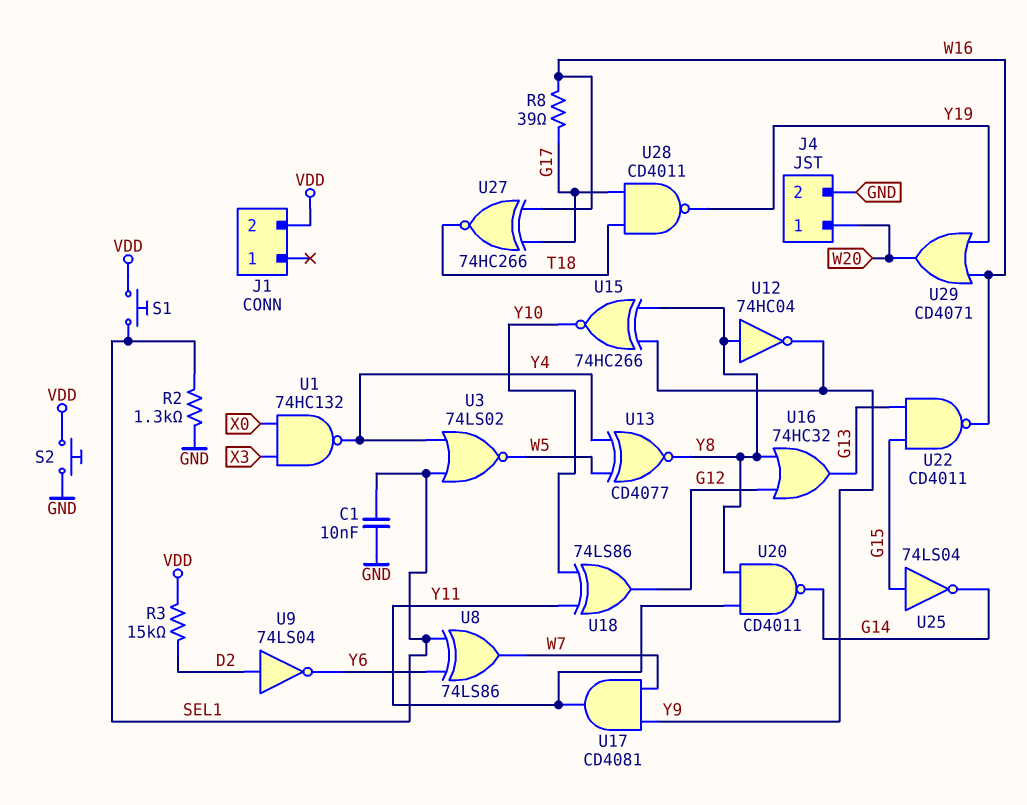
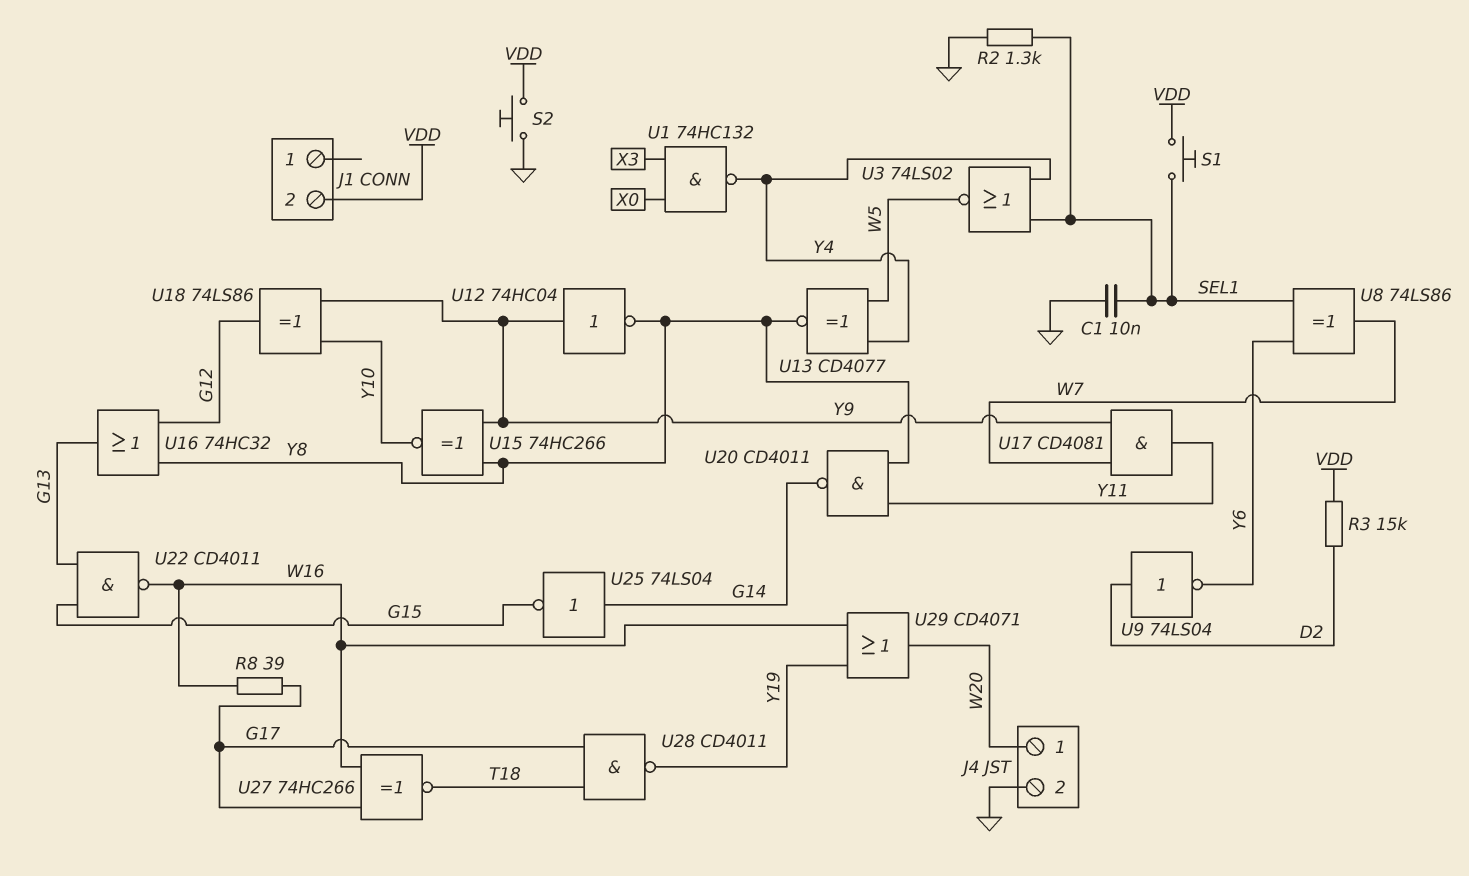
U12: NOT 74HC04 (in Y8, out Y9) -> NOT 74HC04 (in Y9, out Y8)
U18: XOR 74LS86 (in Y10, in Y11, out G12) -> XOR 74LS86 (in Y9, in Y10, out G12)
U25: NOT 74LS04 (in G15, out G14) -> NOT 74LS04 (in G14, out G15)

